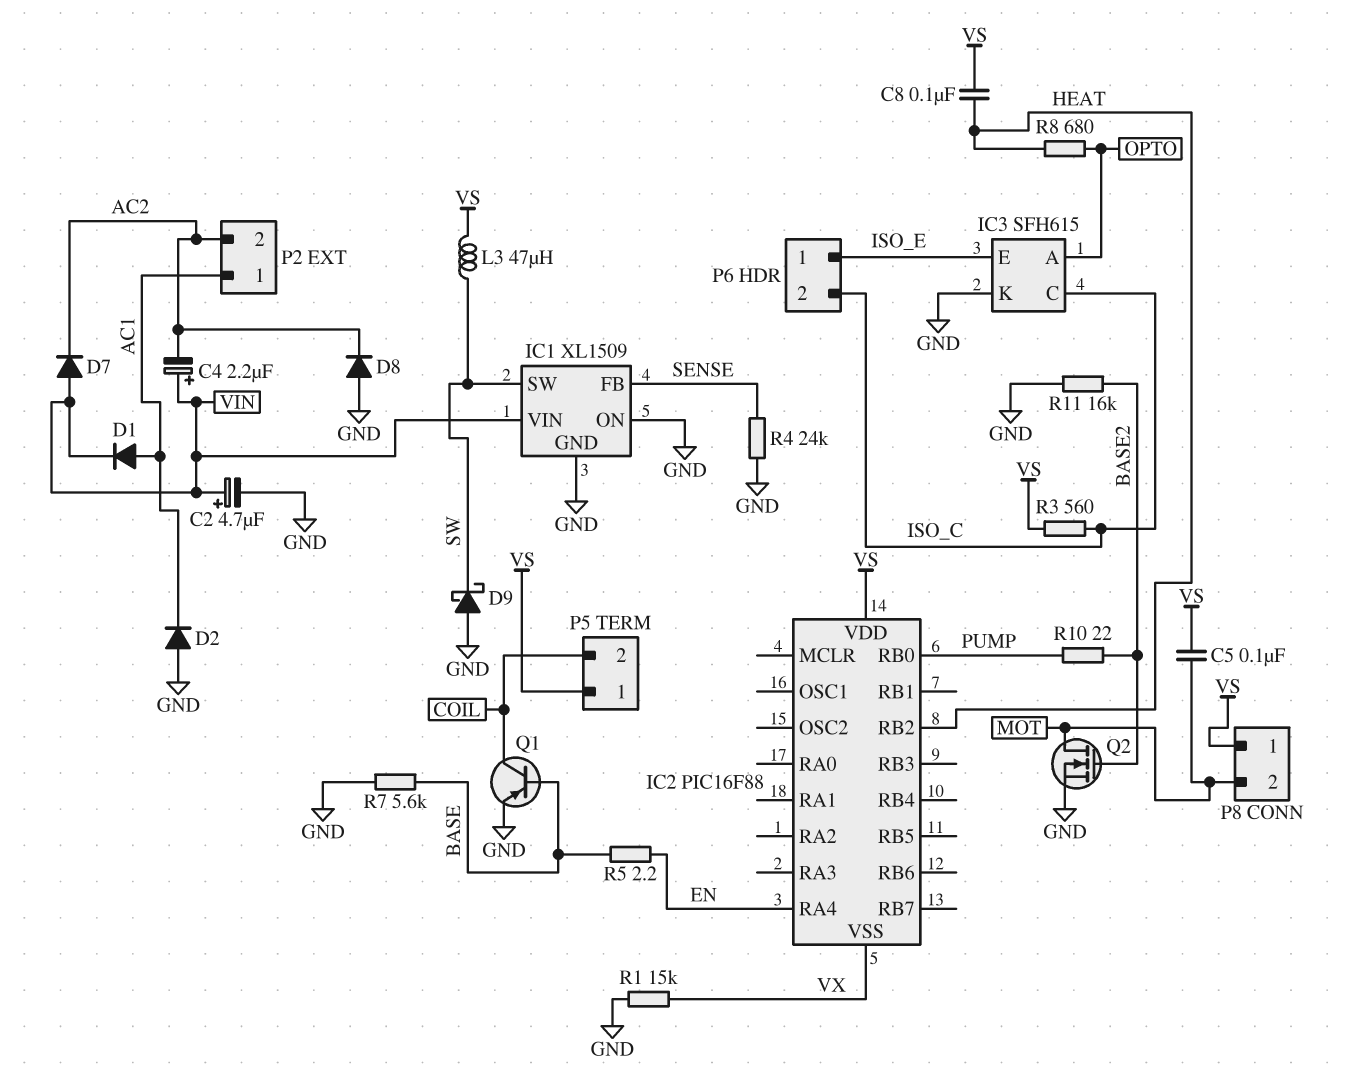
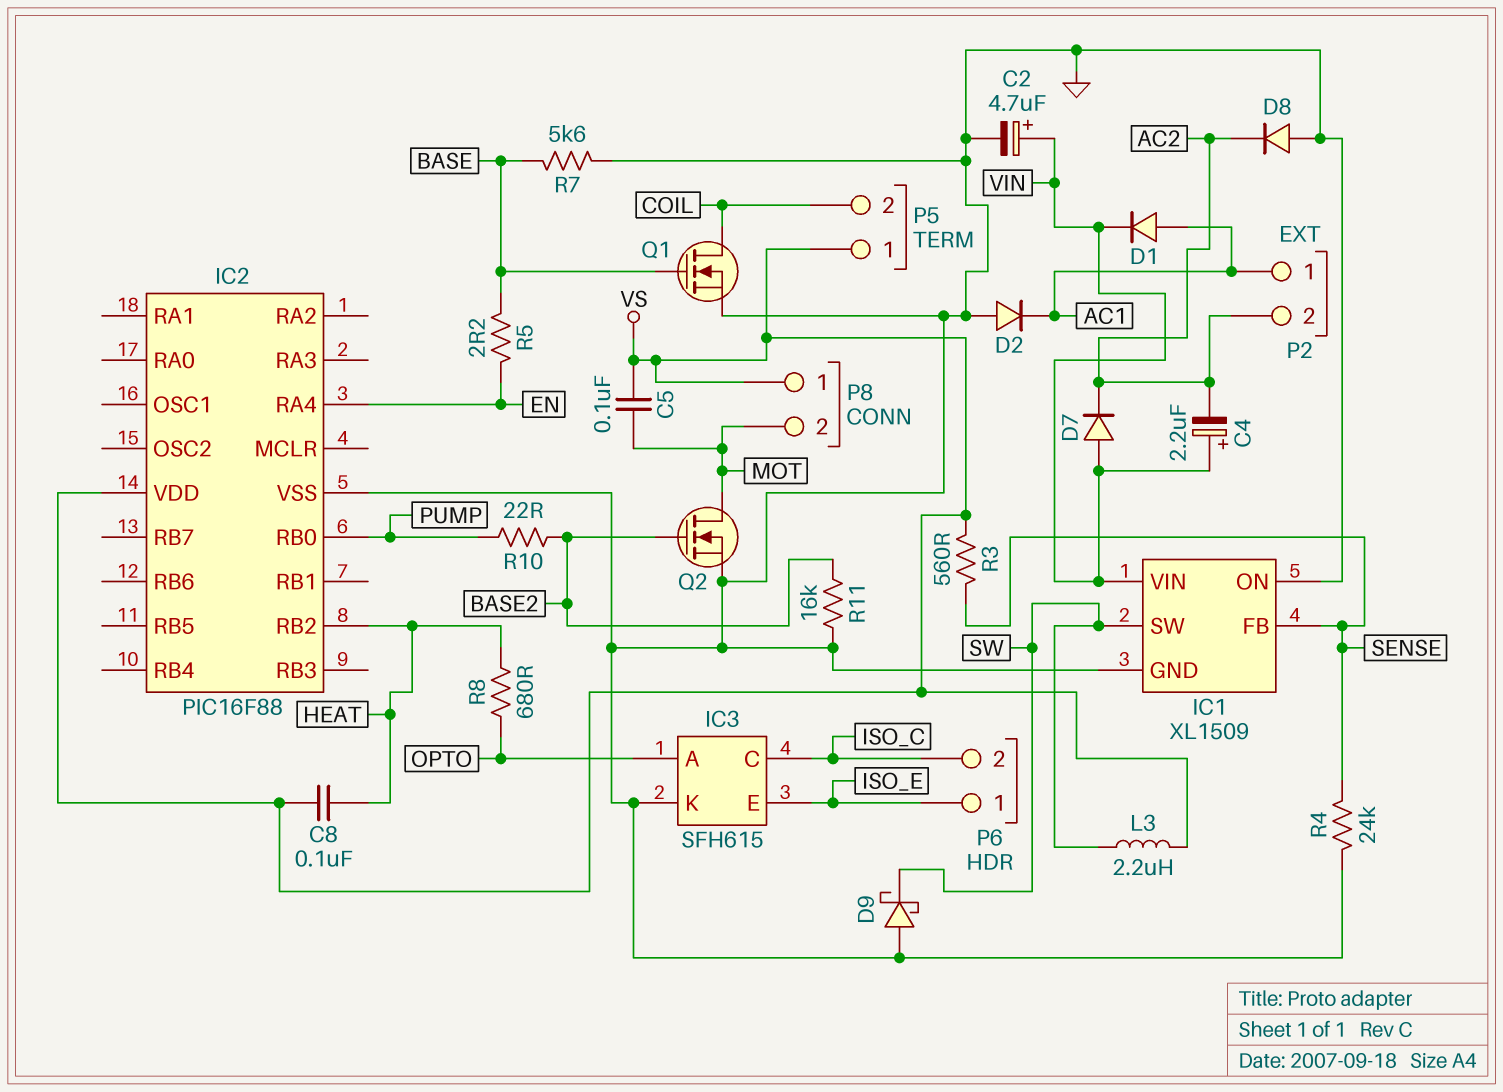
IC2 pin VSS: VX -> GND
L3: 47uH (SW, VS) -> 2.2uH (SW, VS)
Q1: PNP (B BASE, C COIL, E GND) -> NMOS (G BASE, D COIL, S GND)
R1: 15k (GND, VX) -> none
R3: 560 (ISO_C, VS) -> 560 (SENSE, VS)

